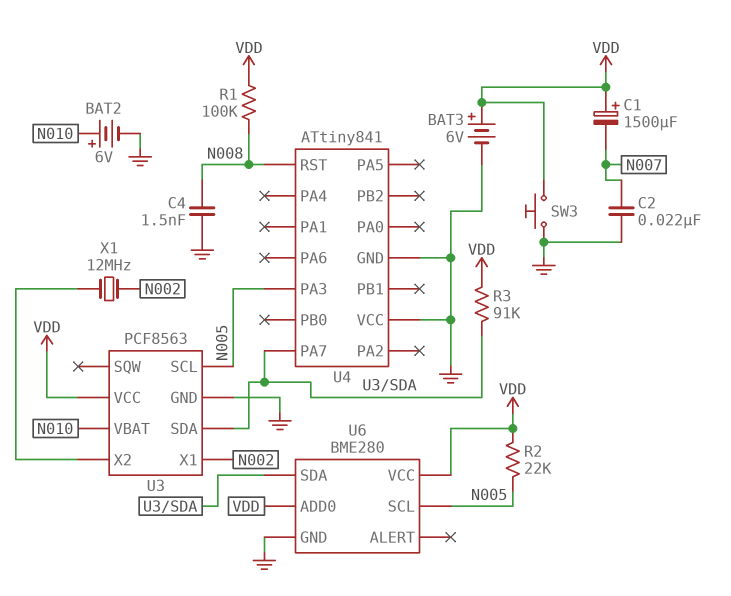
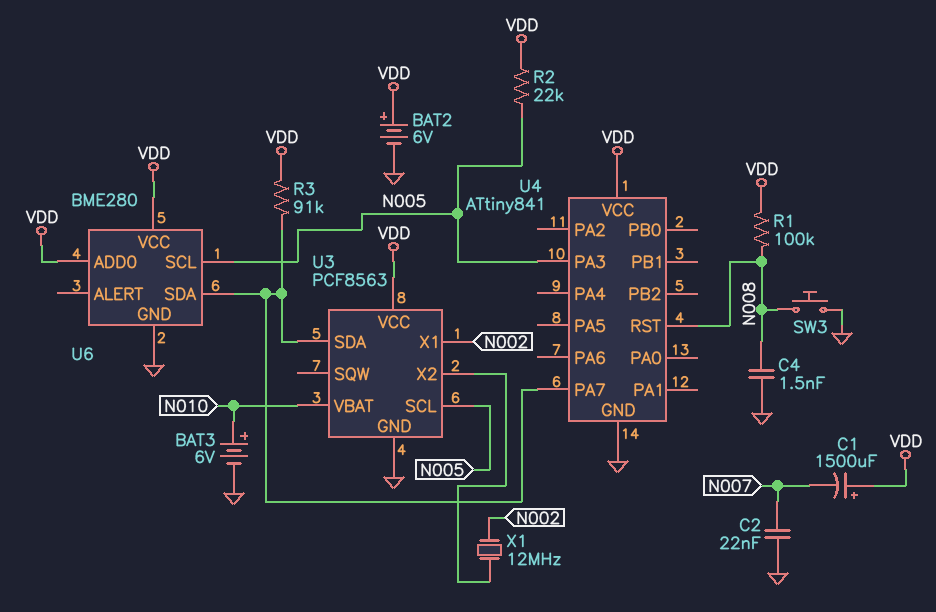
BAT2: 6V (plus N010, minus GND) -> 6V (plus VDD, minus GND)
BAT3: 6V (plus VDD, minus GND) -> 6V (plus N010, minus GND)
SW3: button (GND, VDD) -> button (GND, N008)
U4 pin VCC: GND -> VDD

